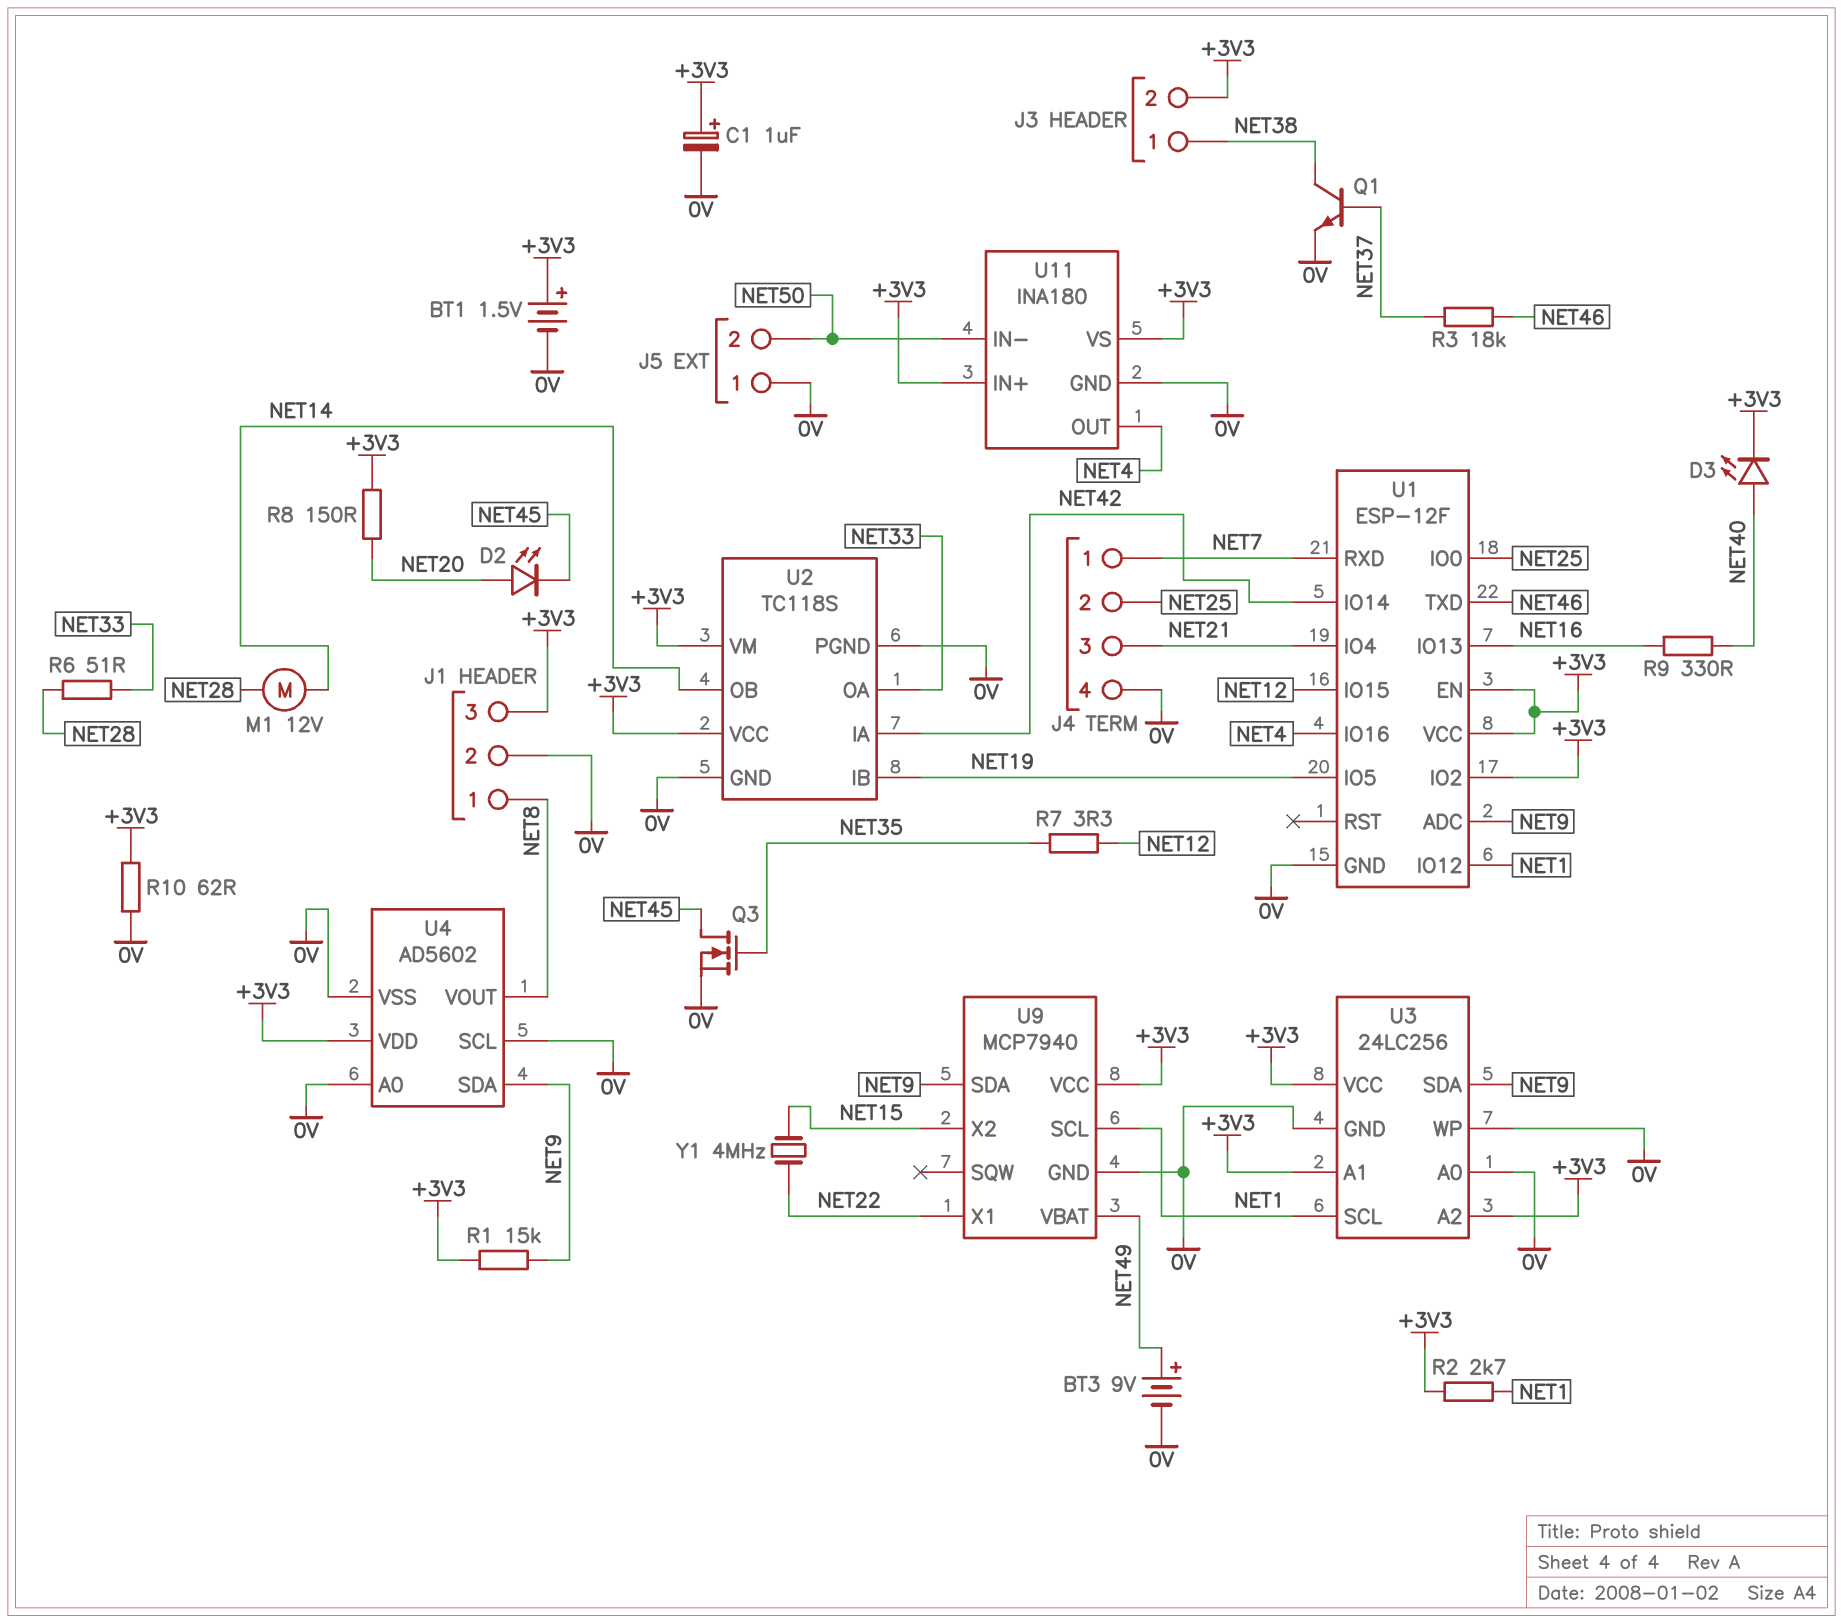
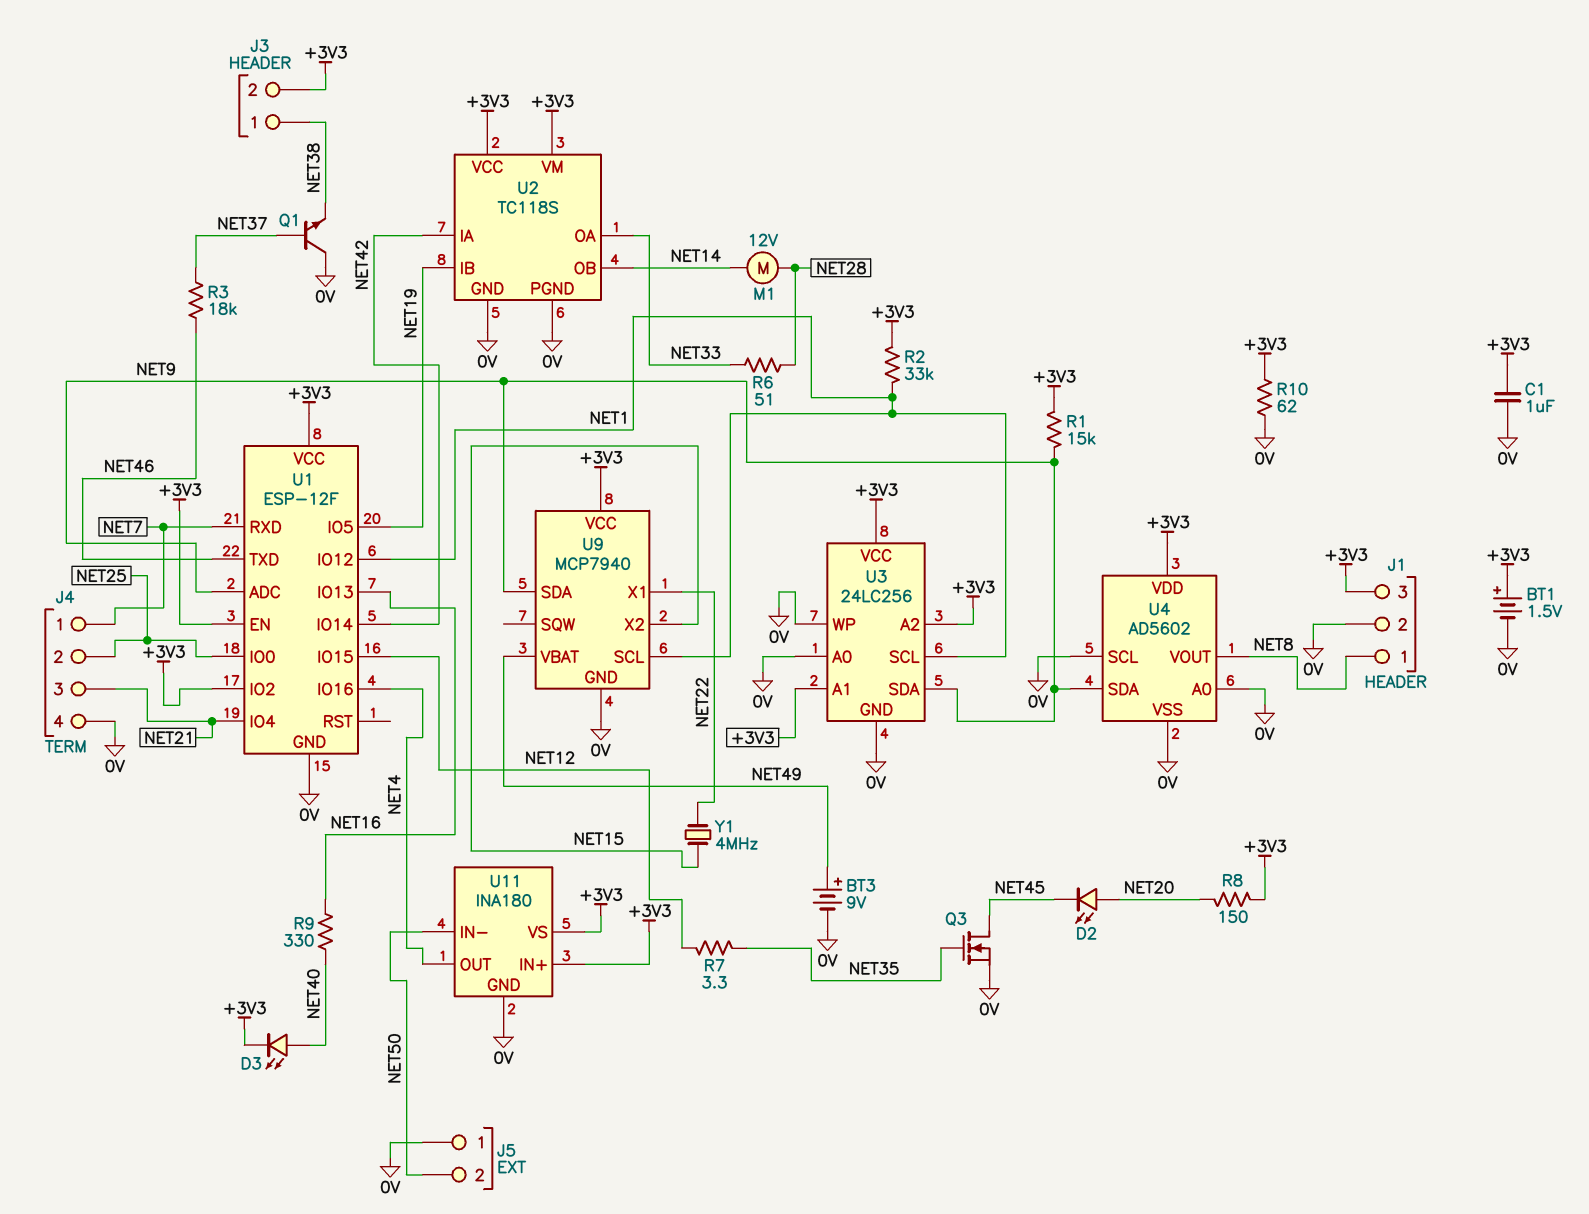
C1: 1uF (plus +3V3, minus 0V) -> 1uF (+3V3, 0V)
Q1: NPN (B NET37, C NET38, E 0V) -> NPN (B NET37, C 0V, E NET38)
R2: 2.7k (+3V3, NET1) -> 33k (+3V3, NET1)

